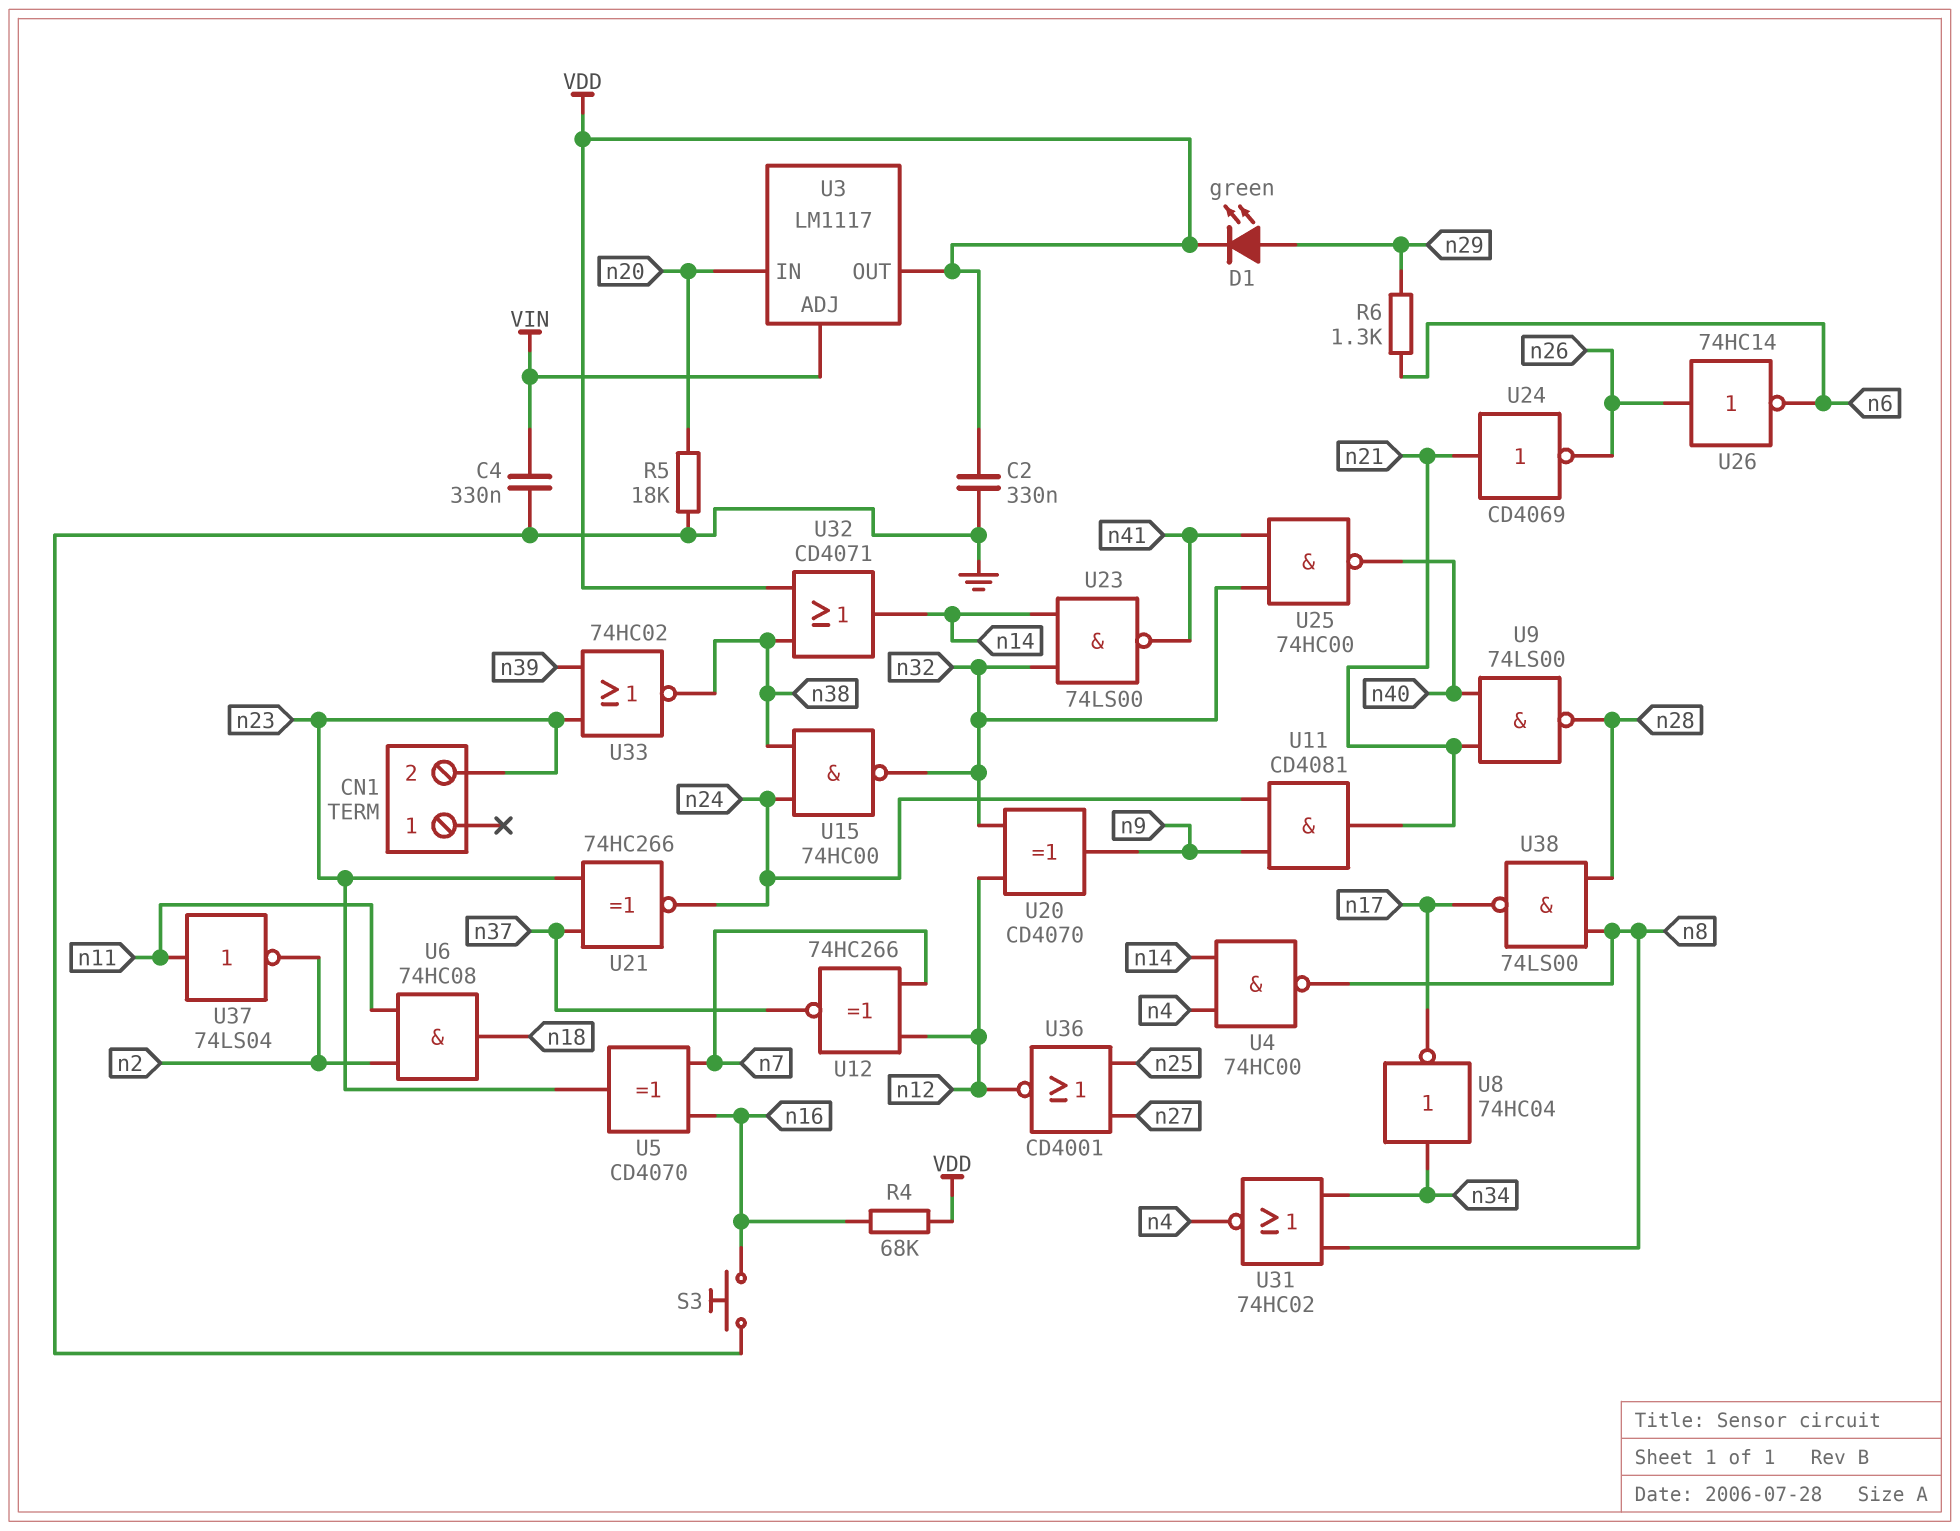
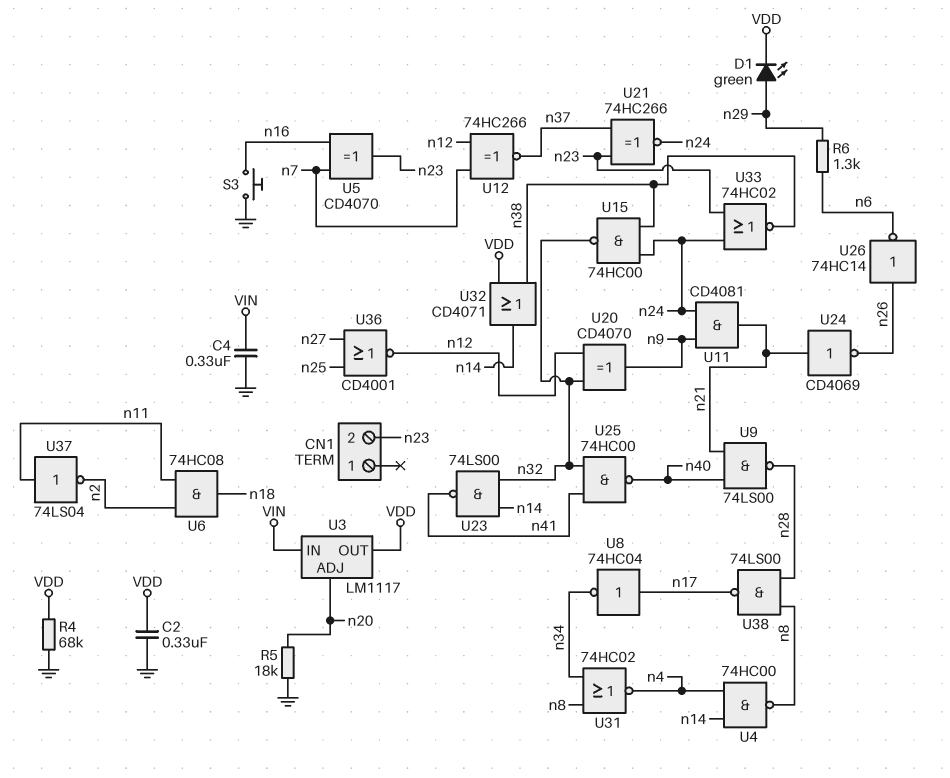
R4: 68k (VDD, n16) -> 68k (GND, VDD)
U3 pin ADJ: VIN -> n20
U3 pin IN: n20 -> VIN
U8: NOT 74HC04 (in n34, out n17) -> NOT 74HC04 (in n17, out n34)
U33: NOR 74HC02 (in n23, in n39, out n38) -> NOR 74HC02 (in n23, in n24, out n38)

